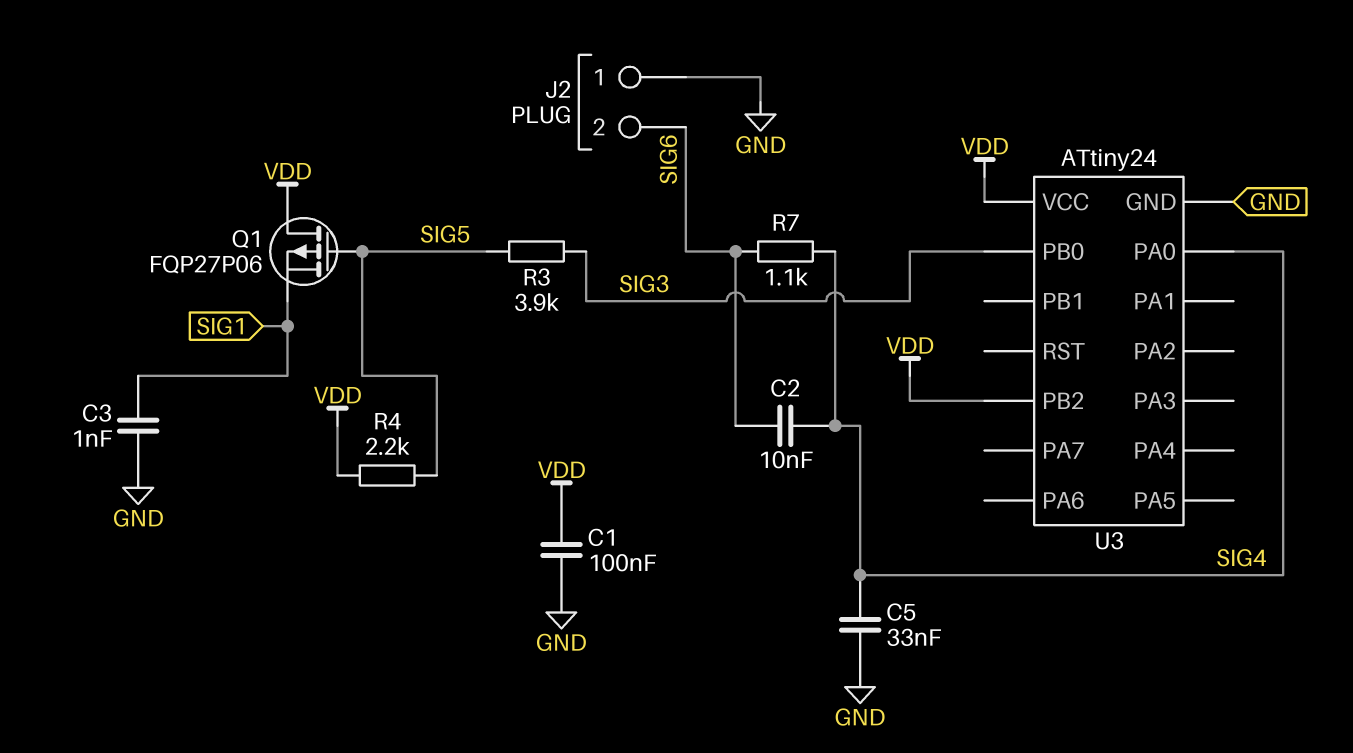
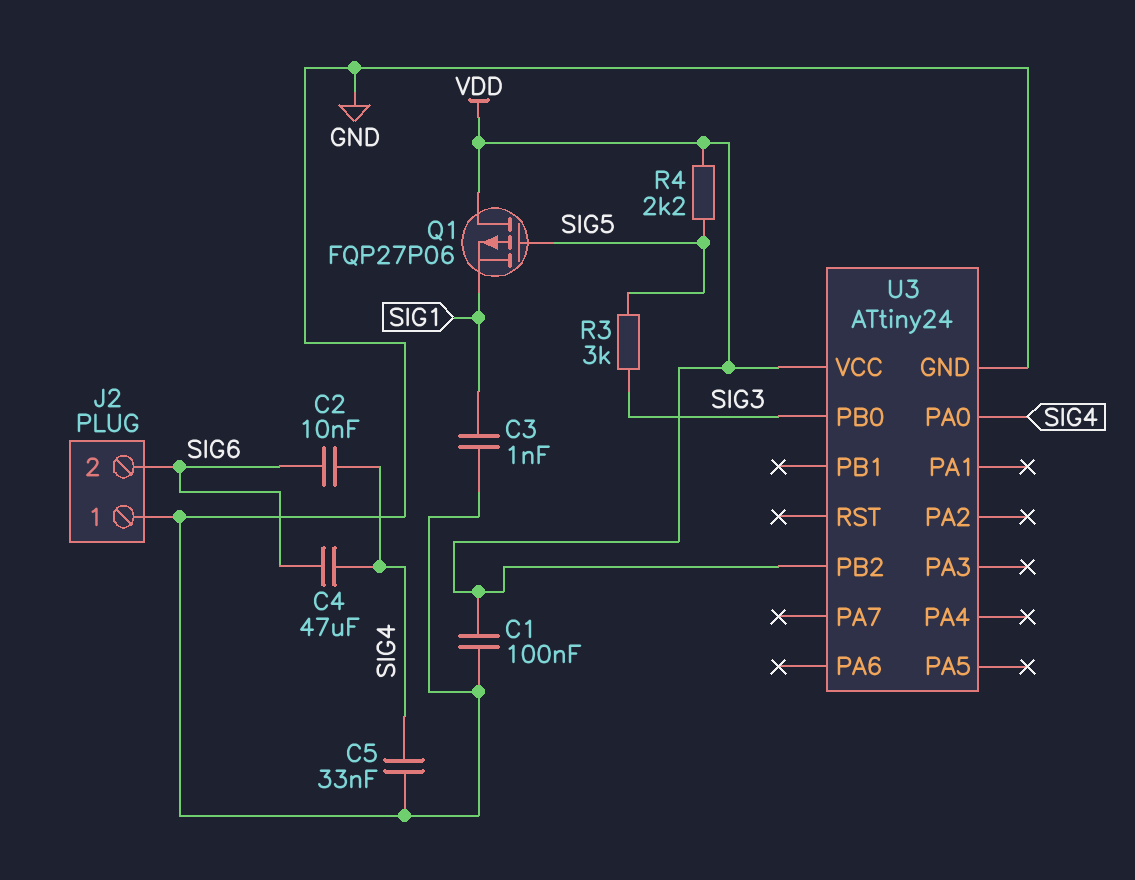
C4: none -> 47uF (SIG4, SIG6)
R3: 3.9k (SIG3, SIG5) -> 3k (SIG3, SIG5)
R7: 1.1k (SIG4, SIG6) -> none

